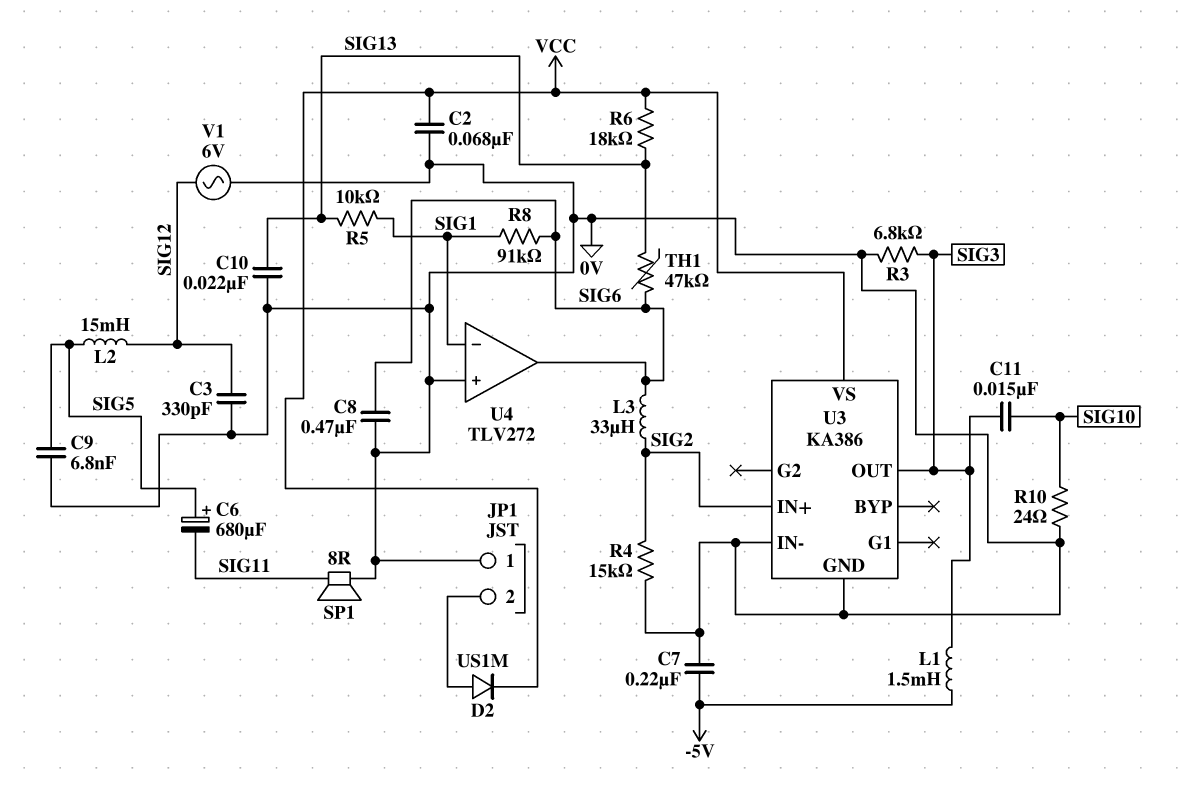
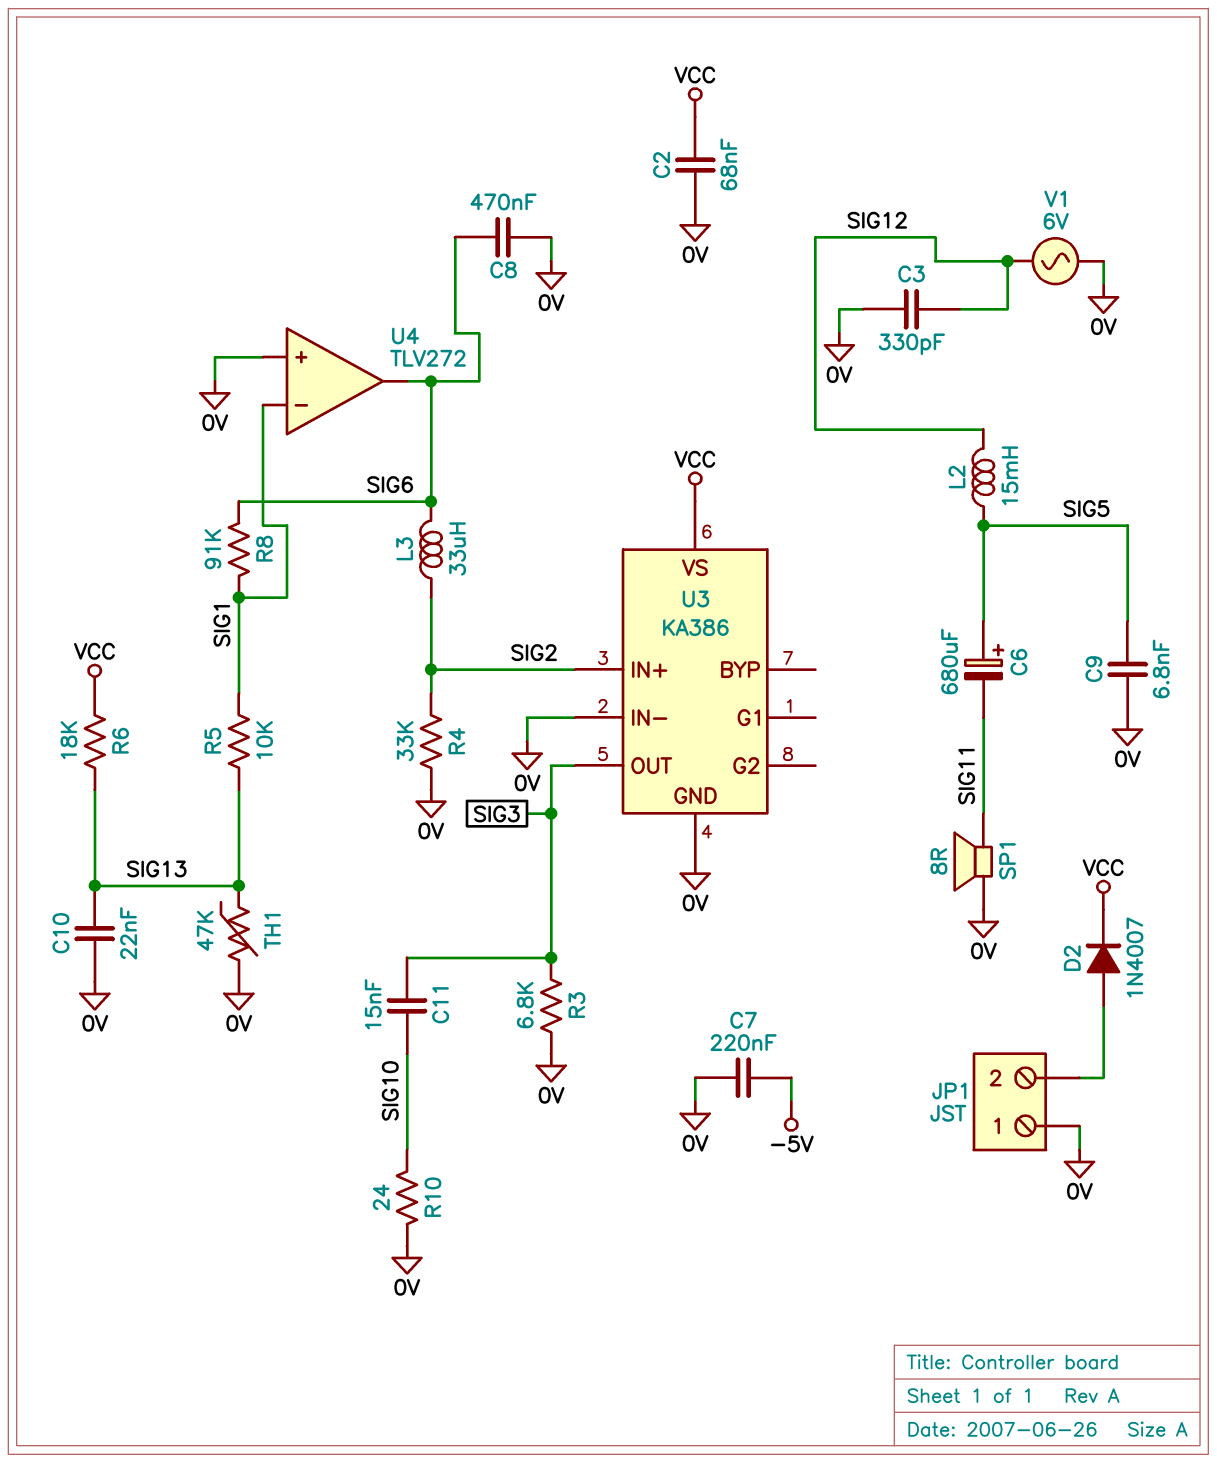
D2: diode US1M (A JP1/2, K VCC) -> diode 1N4007 (A JP1/2, K VCC)
L1: 1.5mH (-5V, SIG3) -> none
R4: 15k (0V, SIG2) -> 33k (0V, SIG2)
TH1: 47k (SIG6, SIG13) -> 47k (0V, SIG13)

